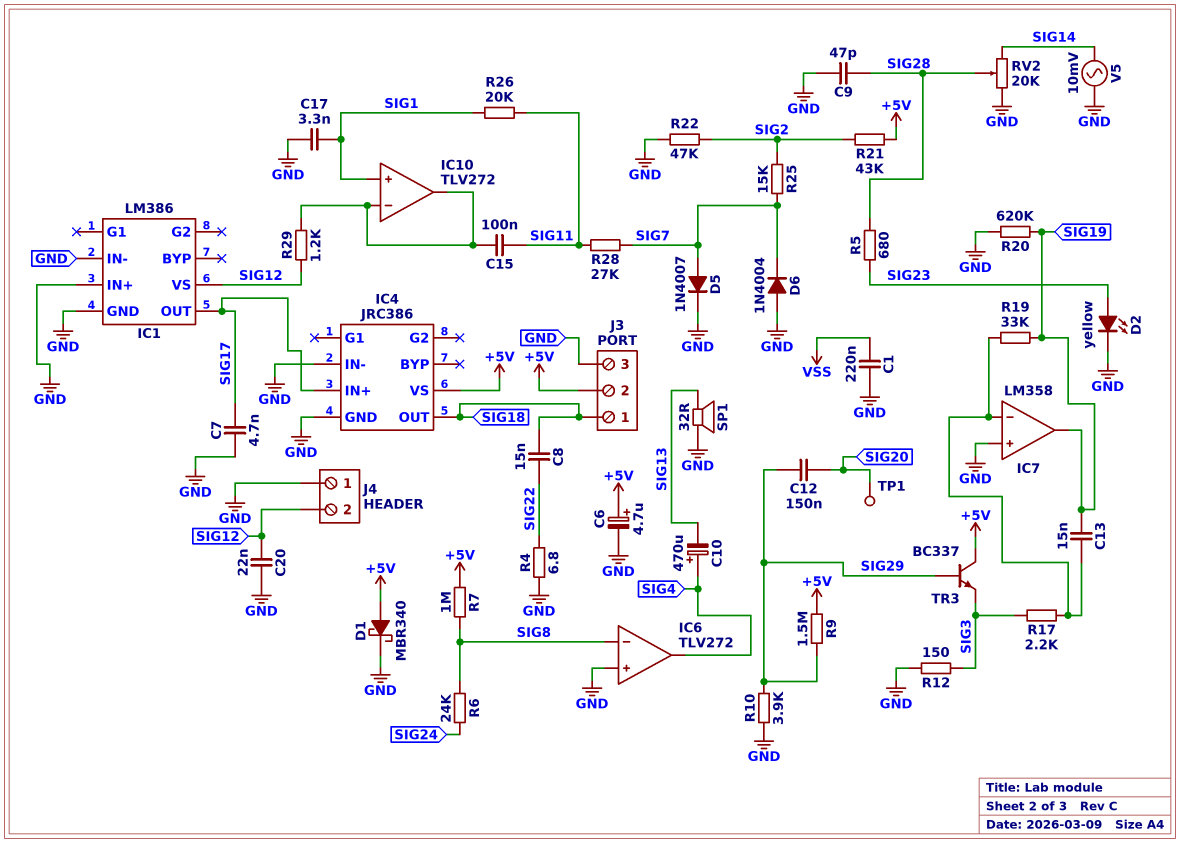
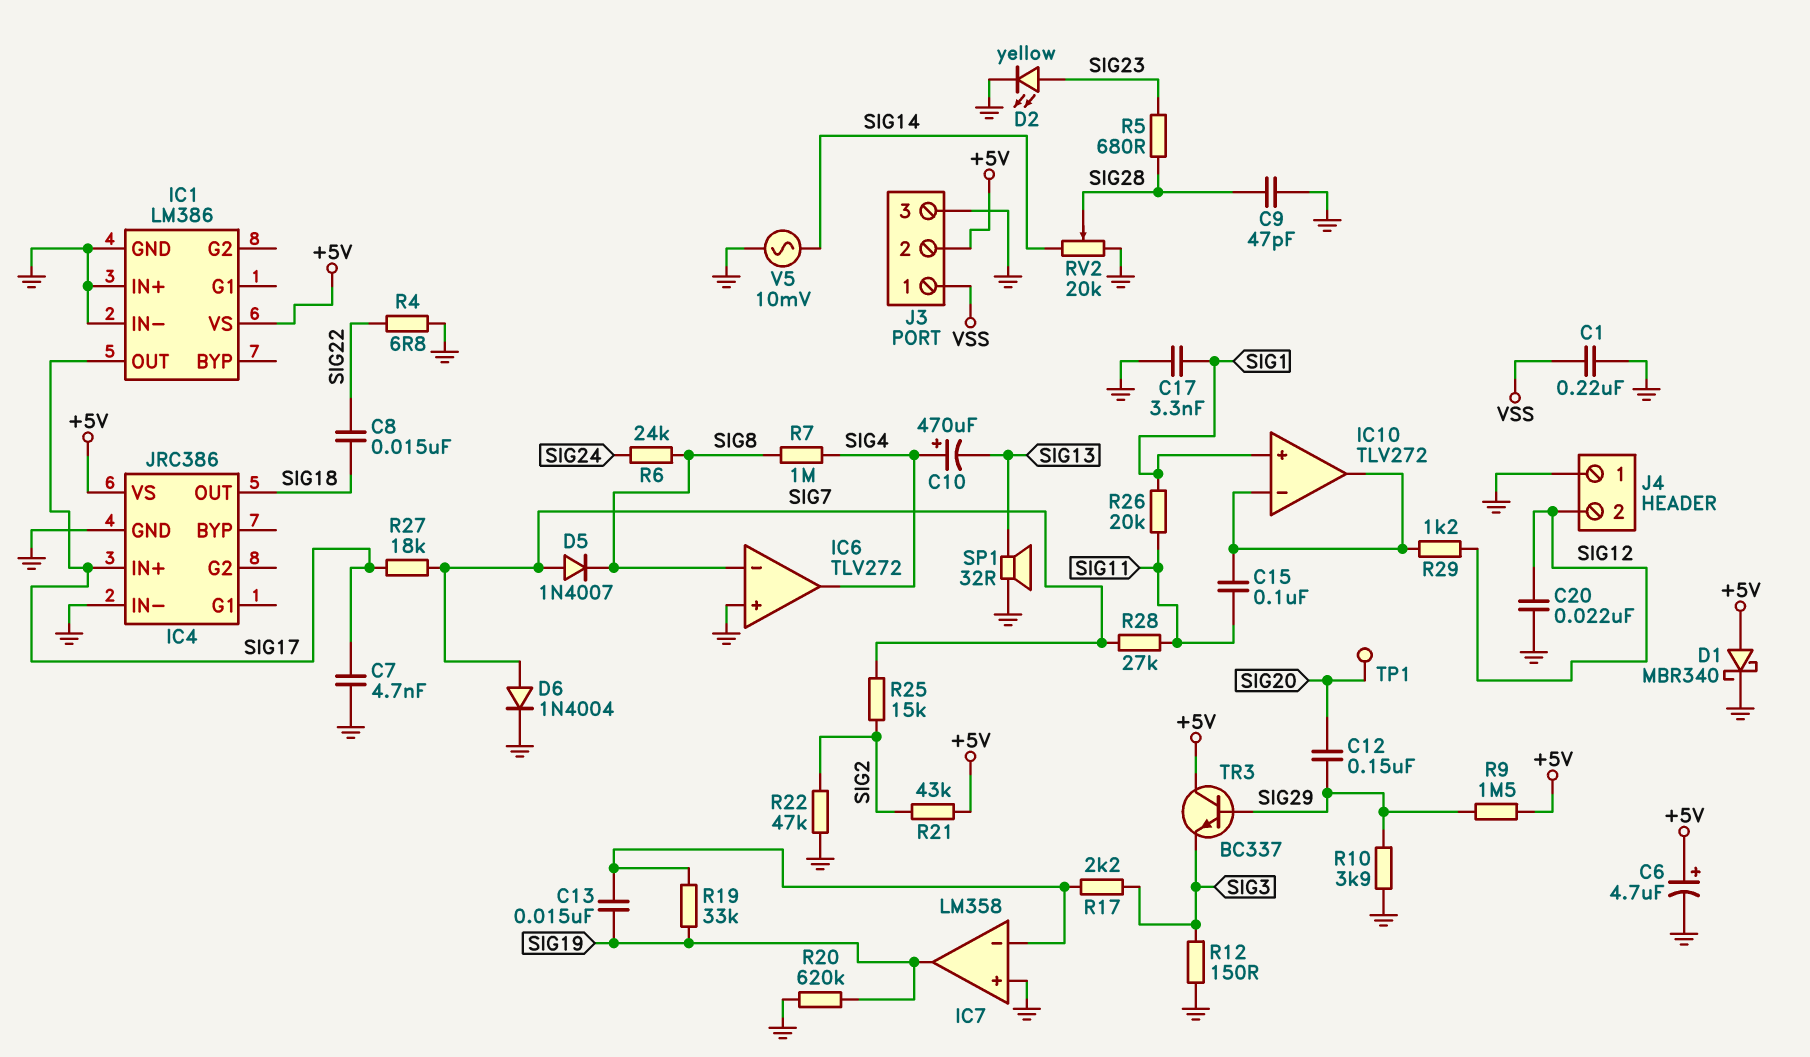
D5: diode 1N4007 (A SIG7, K GND) -> diode 1N4007 (A SIG7, K SIG8)
D6: diode 1N4004 (A GND, K SIG7) -> diode 1N4004 (A SIG7, K GND)
IC1 pin VS: SIG12 -> +5V
J3 pin 1: SIG18 -> VSS
R7: 1M (+5V, SIG8) -> 1M (SIG4, SIG8)
R27: none -> 18k (SIG7, SIG17)

